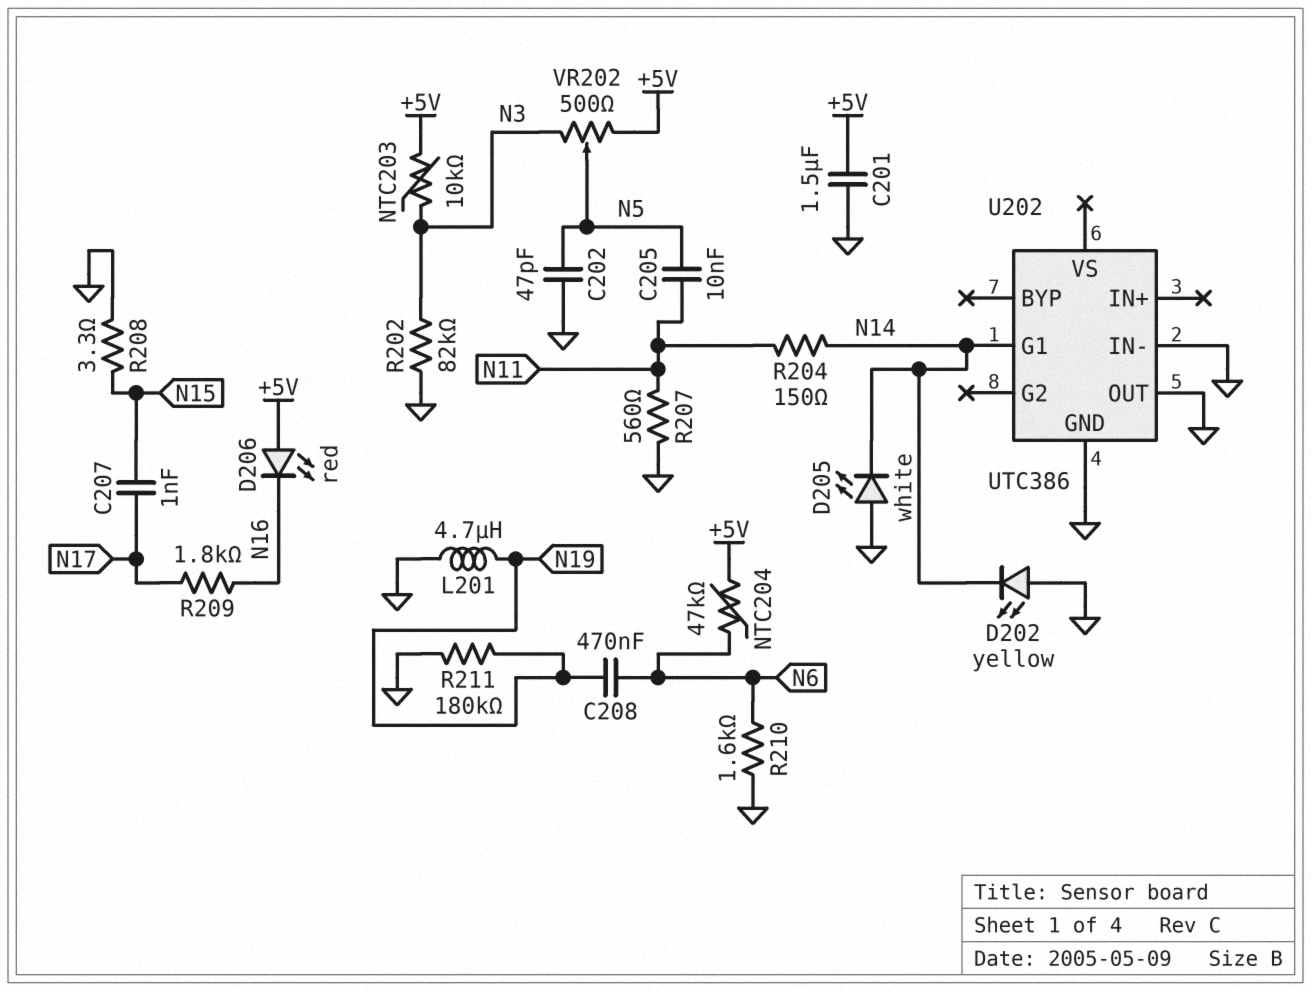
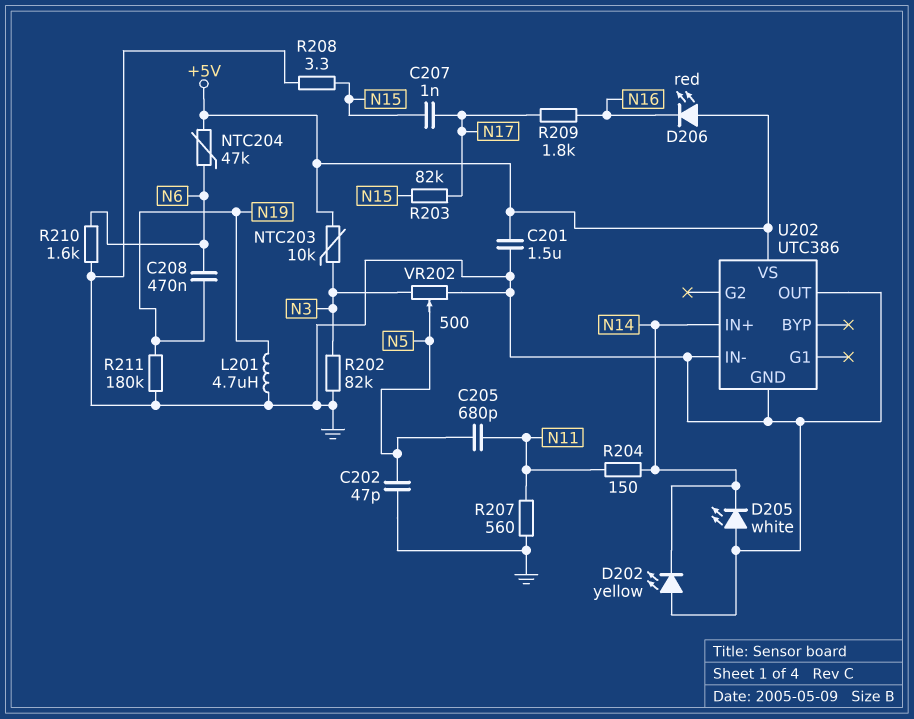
C205: 10nF (N5, N11) -> 680pF (N5, N11)
R203: none -> 82k (N15, N17)
U202 pin G1: N14 -> none
U202 pin IN+: none -> N14
U202 pin VS: none -> +5V
VR202: 500 (+5V, N3, wiper N5) -> 500 (GND, N3, wiper N5)

